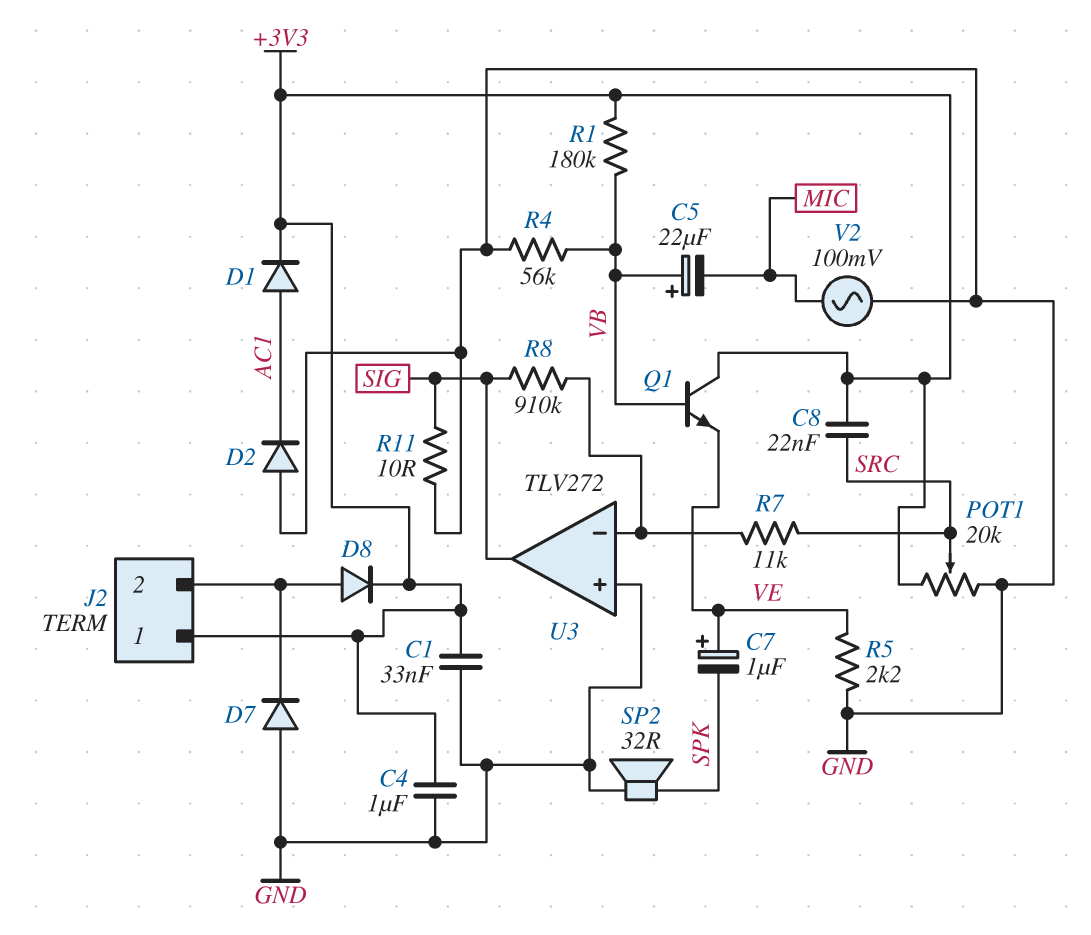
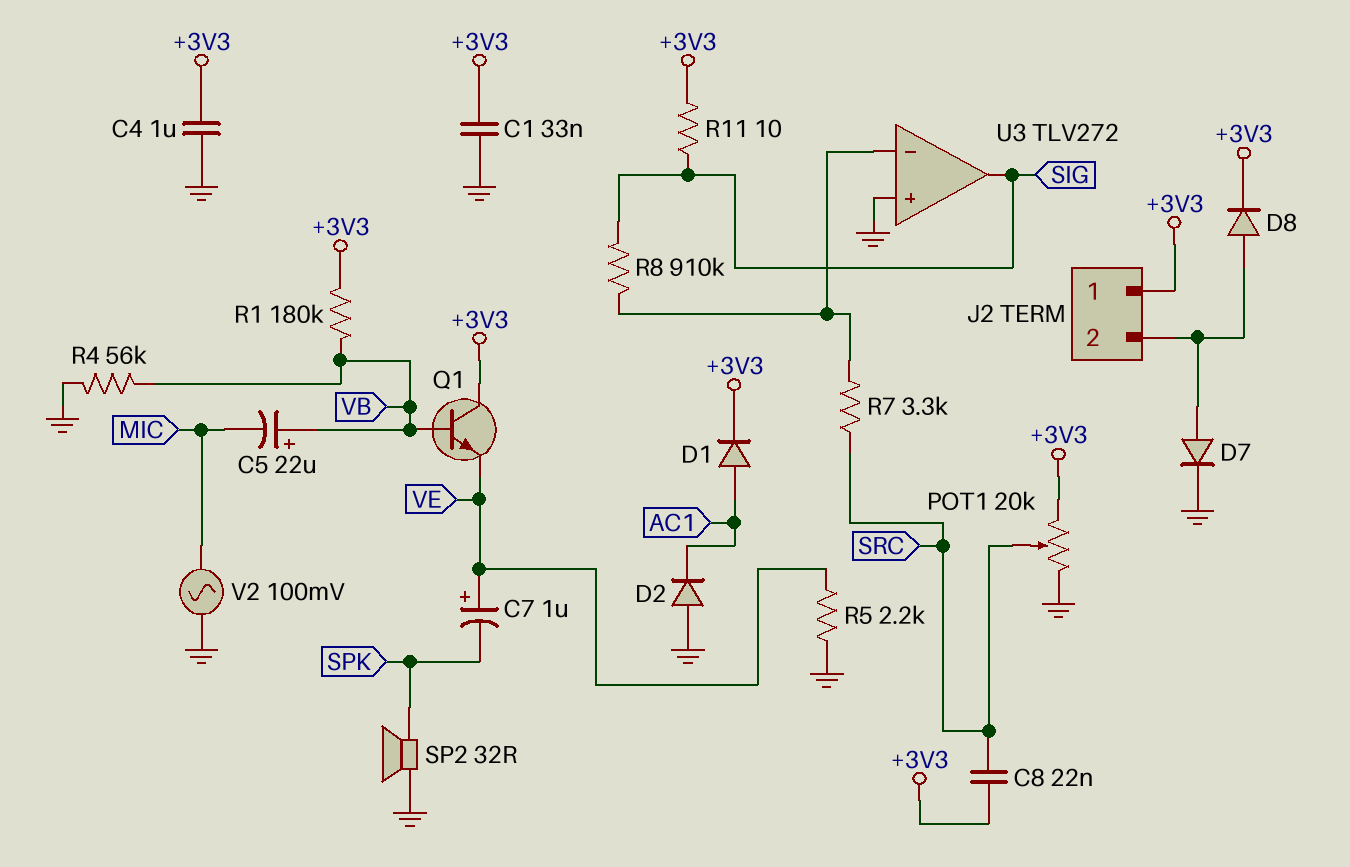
D7: diode (A GND, K J2/2) -> diode (A J2/2, K GND)
R7: 11k (SRC, U3/in-) -> 3.3k (SRC, U3/in-)
R11: 10 (GND, SIG) -> 10 (+3V3, SIG)

